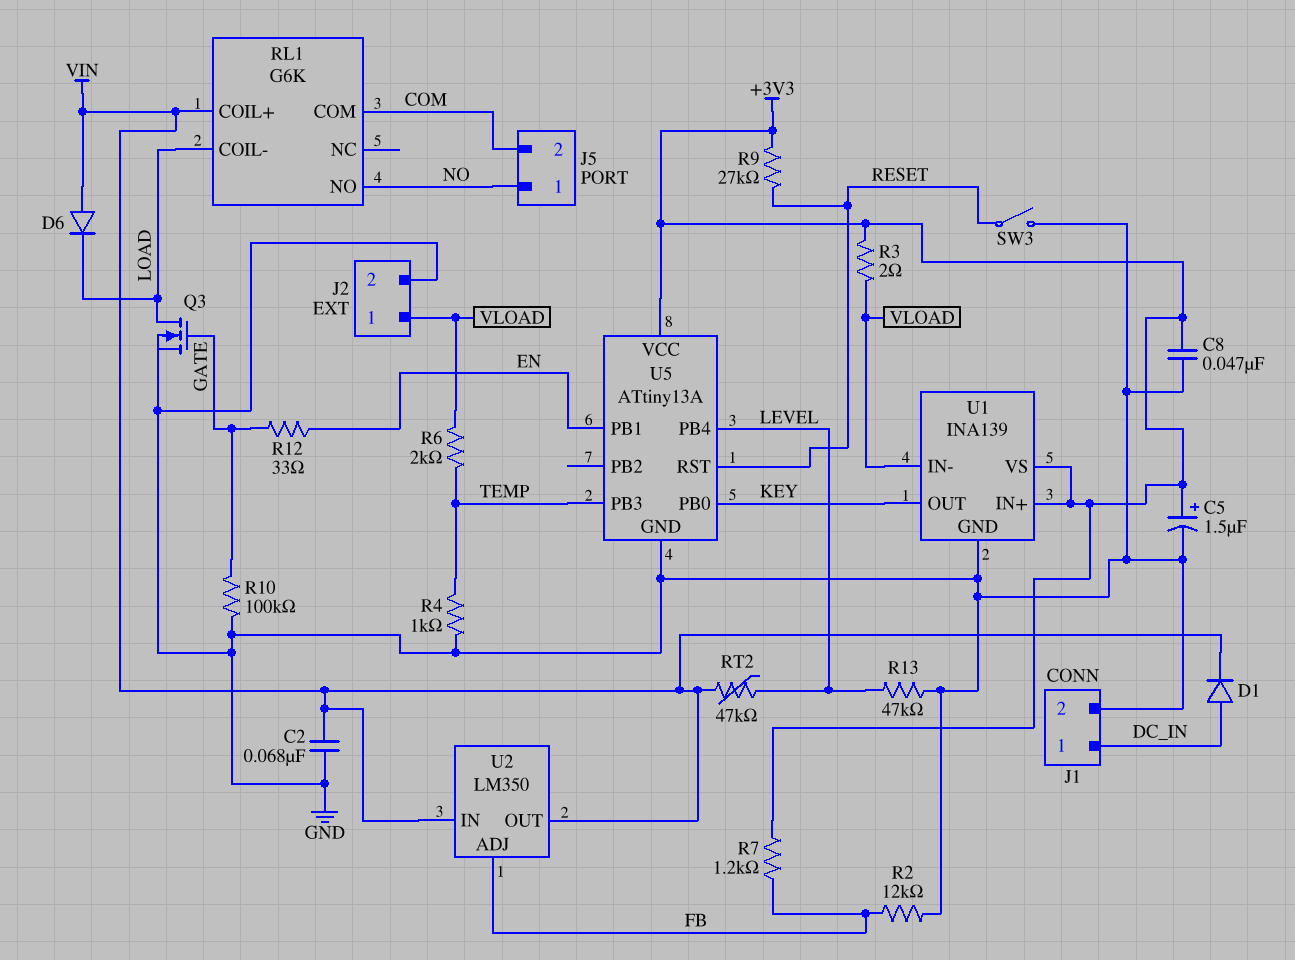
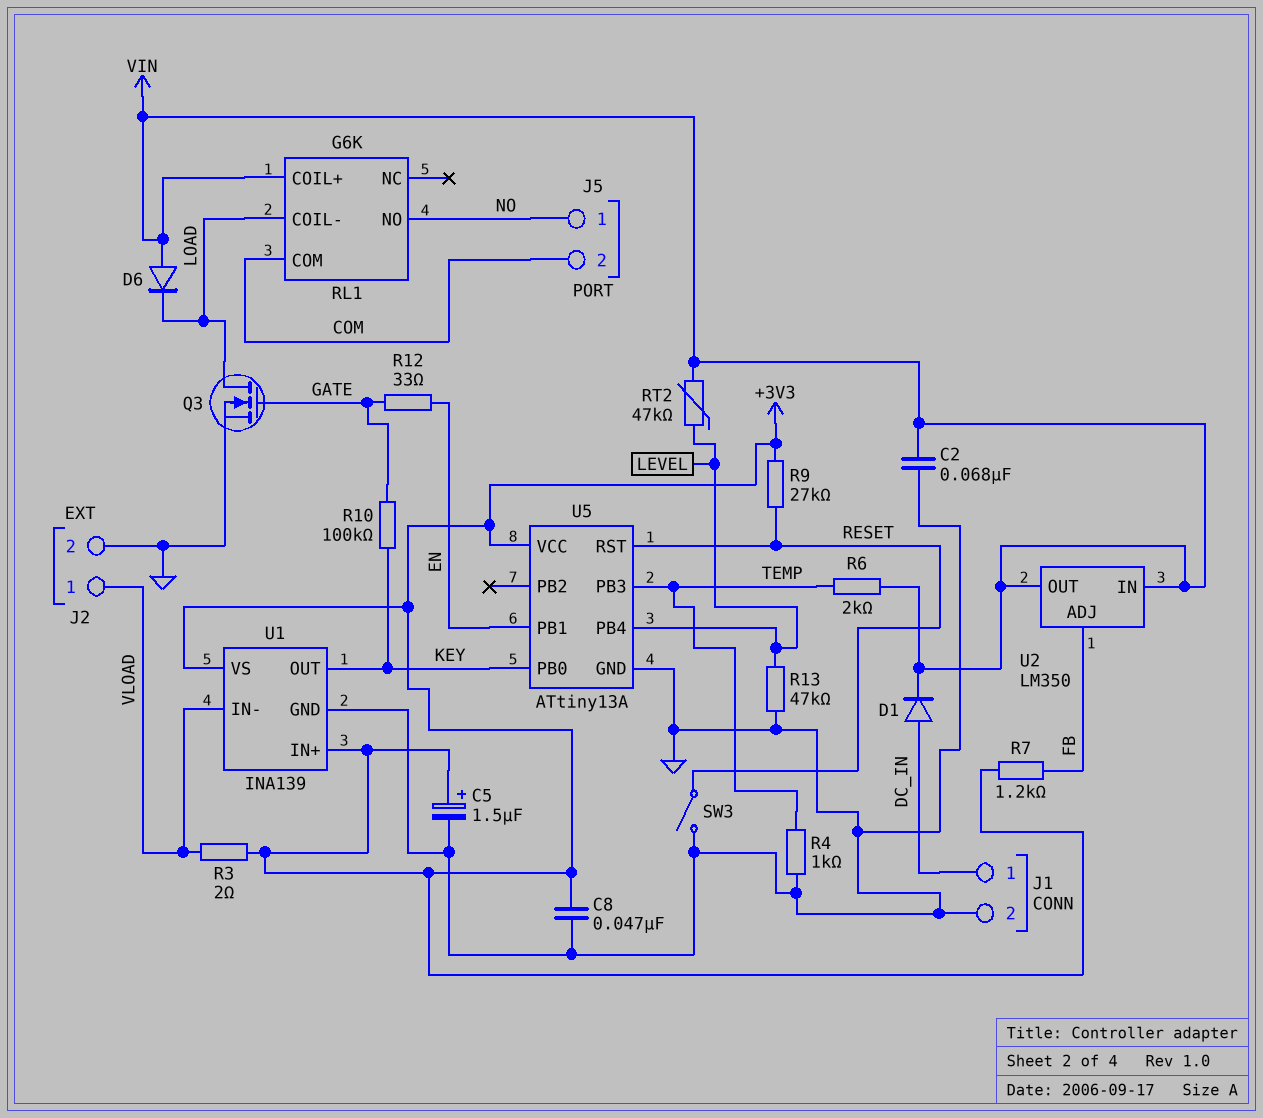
R2: 12k (FB, GND) -> none
R6: 2k (TEMP, VLOAD) -> 2k (TEMP, VIN)
R10: 100k (GATE, GND) -> 100k (GATE, KEY)

